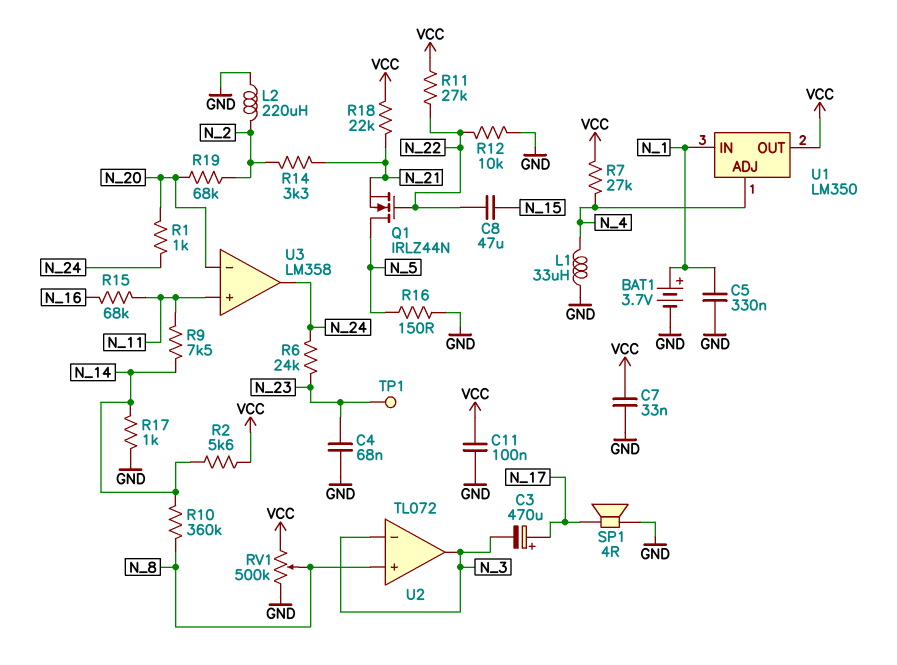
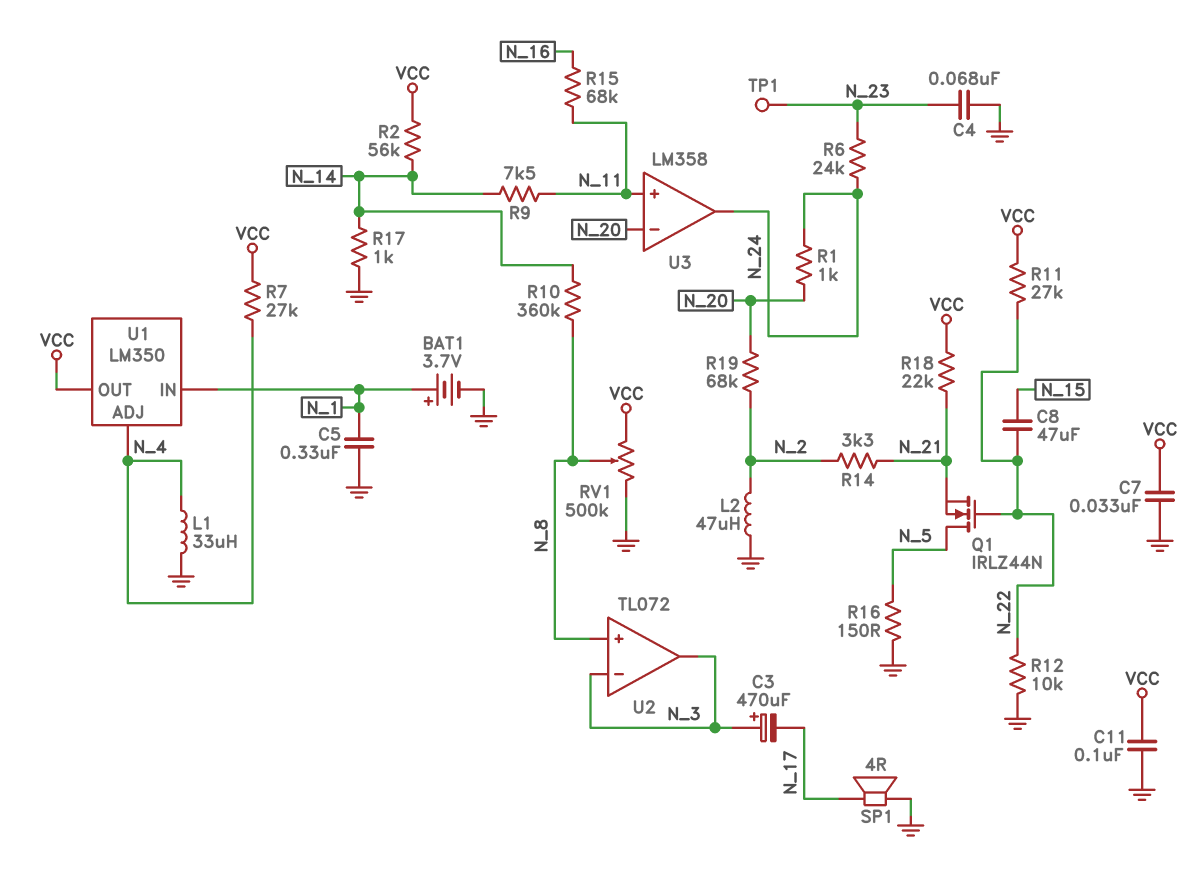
C3: 470uF (plus N_17, minus N_3) -> 470uF (plus N_3, minus N_17)
L2: 220uH (GND, N_2) -> 47uH (GND, N_2)
R2: 5.6k (N_14, VCC) -> 56k (N_14, VCC)

